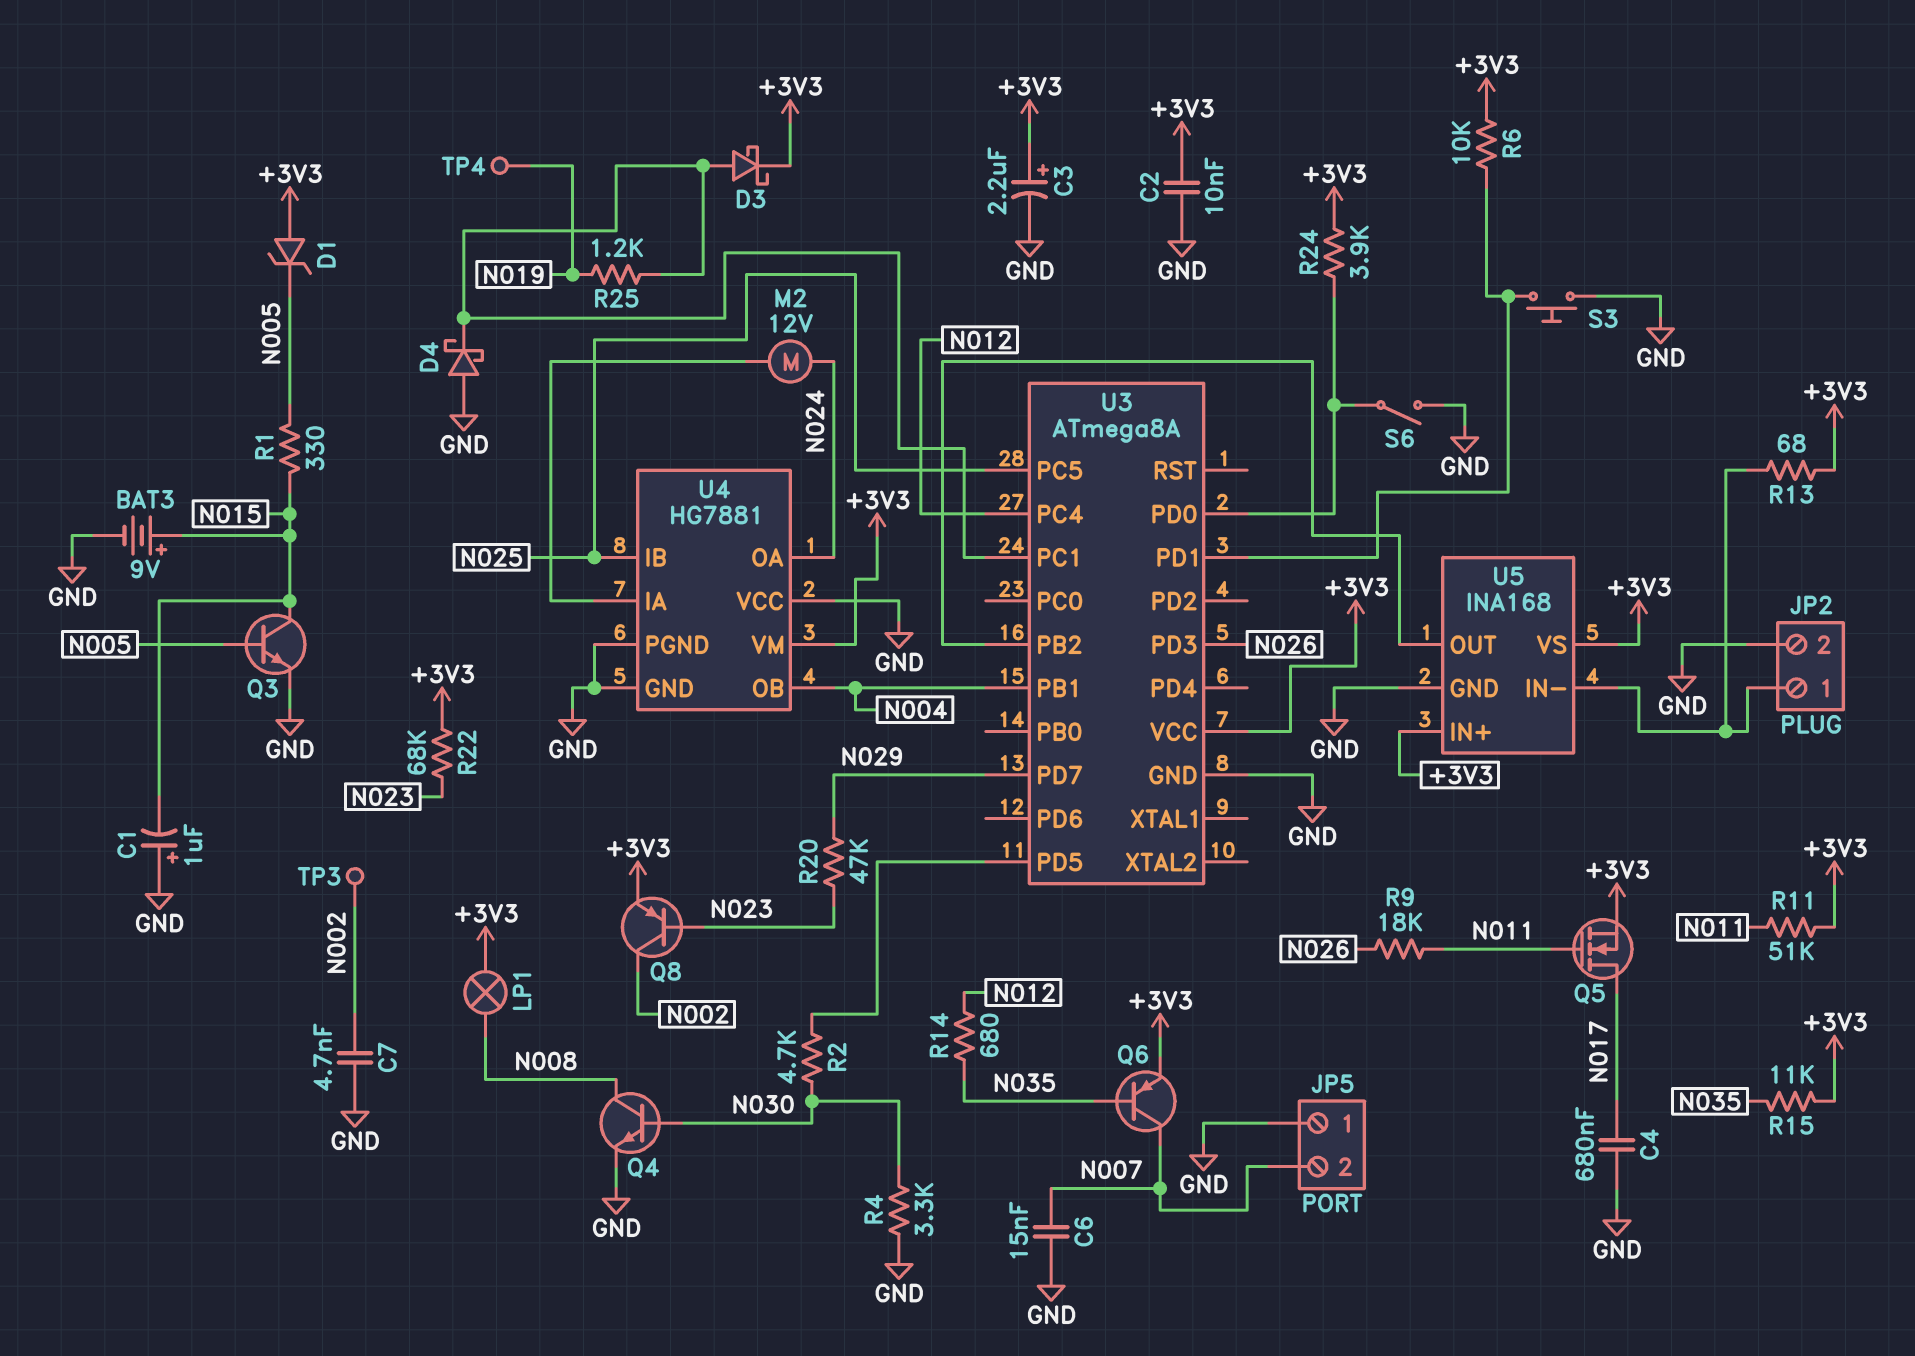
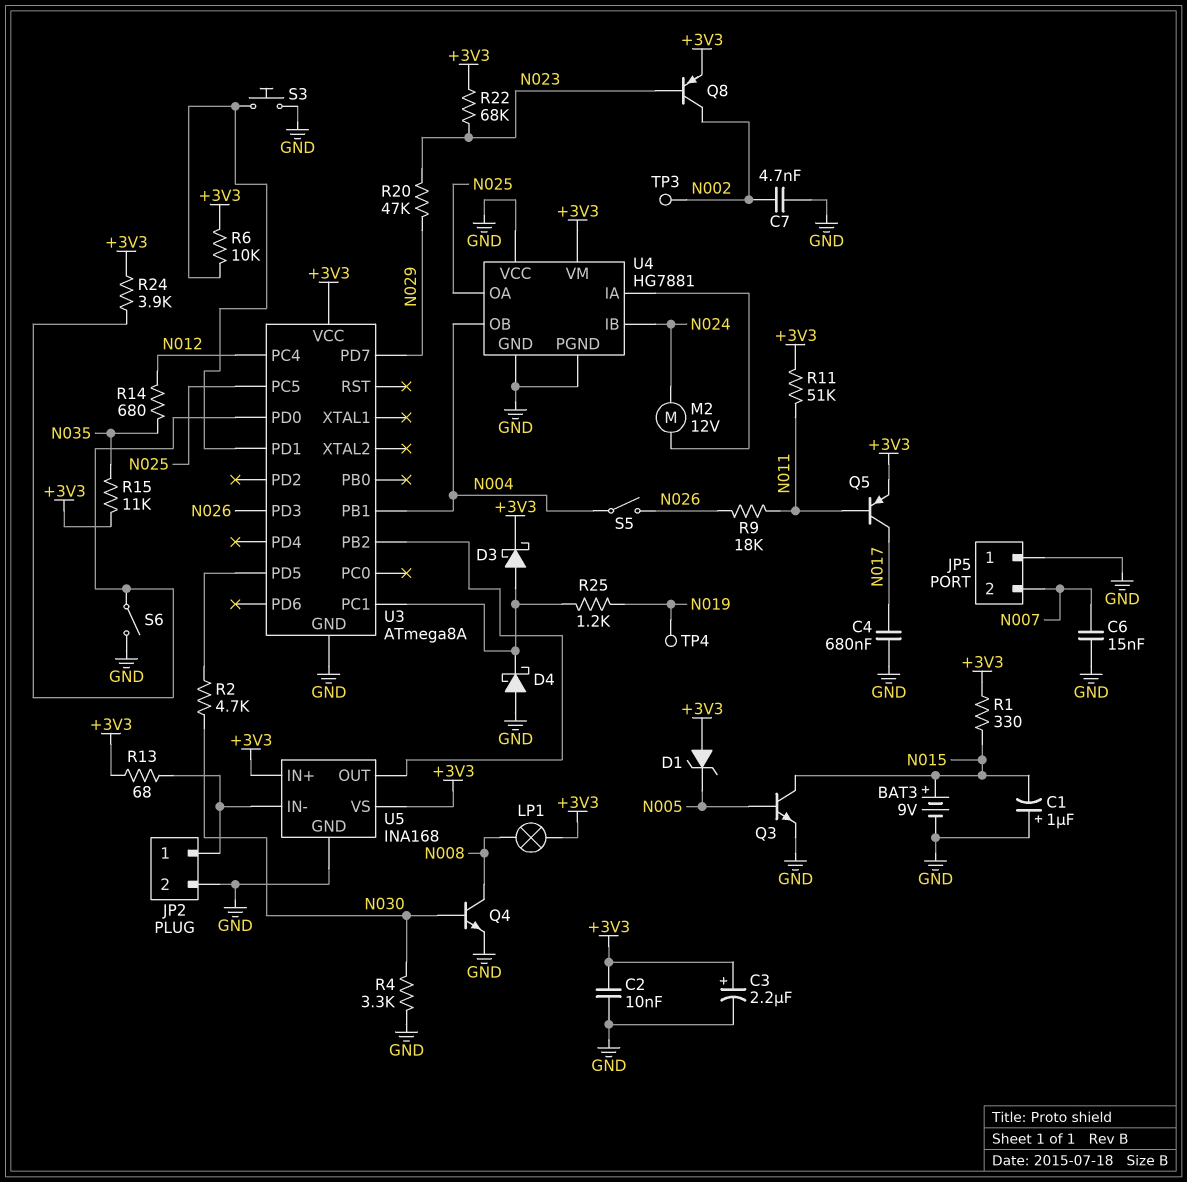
Q5: NMOS (G N011, D N017, S +3V3) -> PNP (B N011, C N017, E +3V3)
Q6: PNP (B N035, C N007, E +3V3) -> none
R1: 330 (N005, N015) -> 330 (+3V3, N015)
S5: none -> switch (N004, N026)
U4 pin IB: N025 -> N024
U4 pin OA: N024 -> N025

